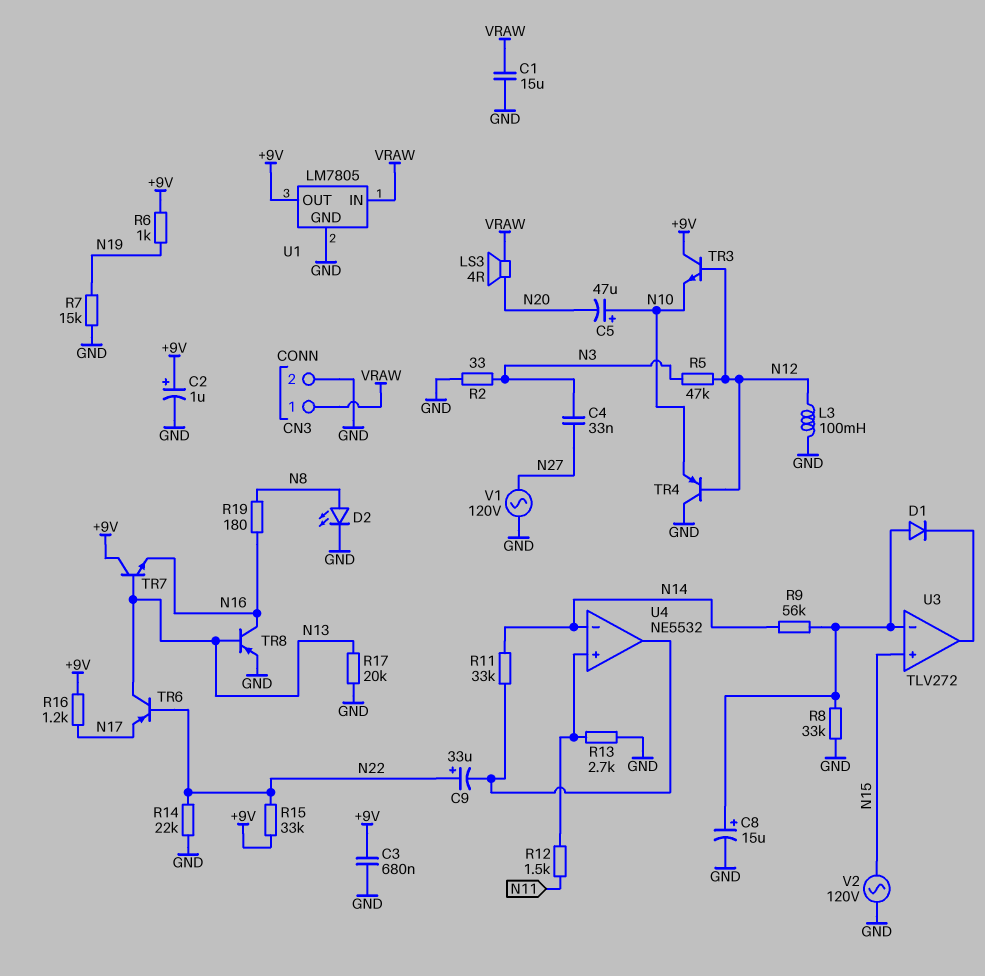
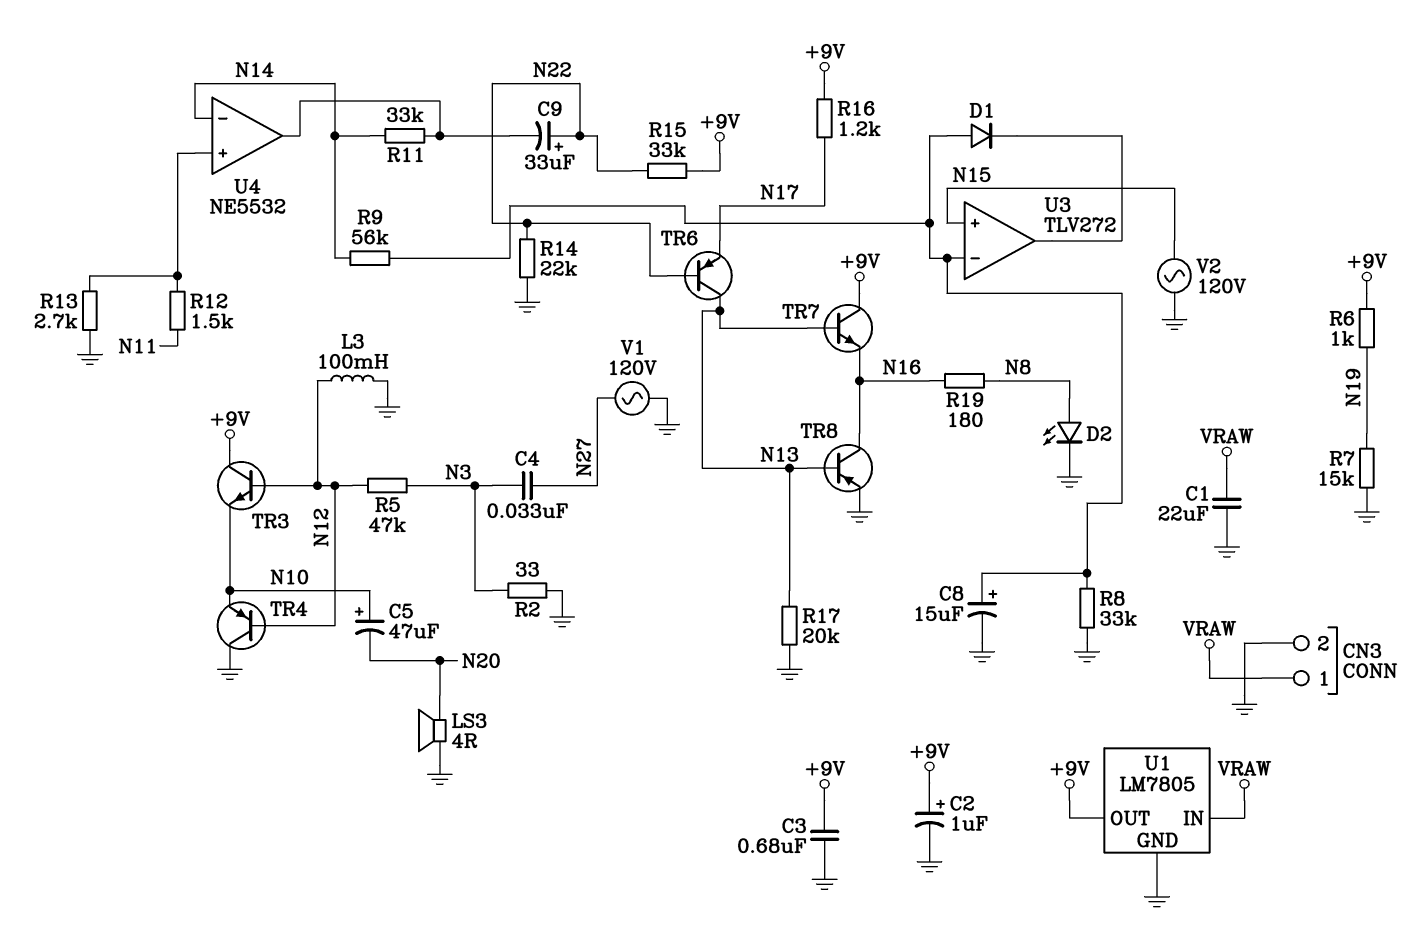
C1: 15uF (GND, VRAW) -> 22uF (GND, VRAW)
LS3: speaker 4R (N20, VRAW) -> speaker 4R (GND, N20)

